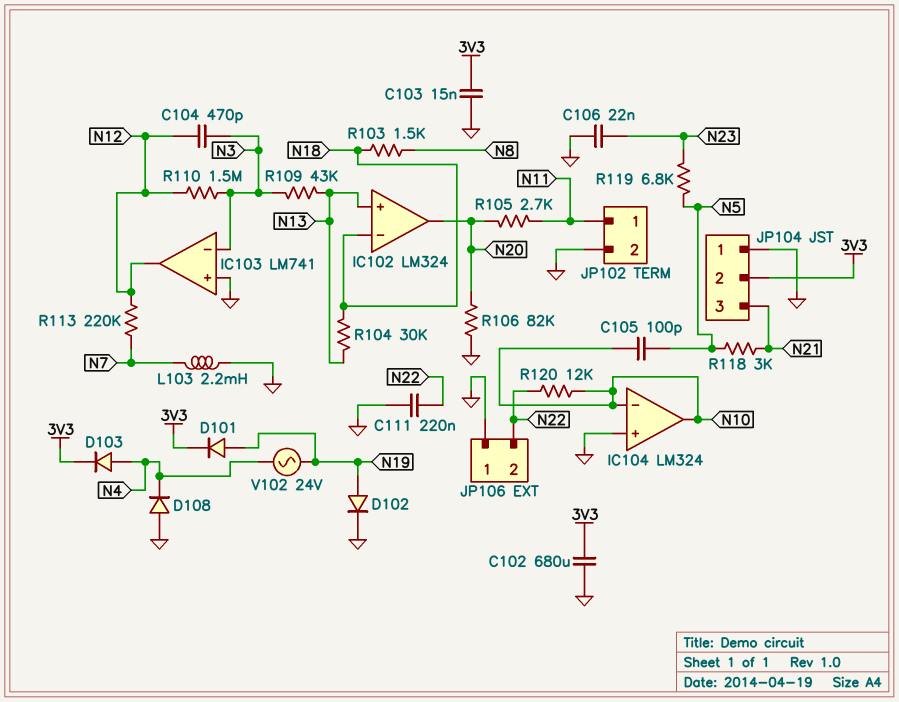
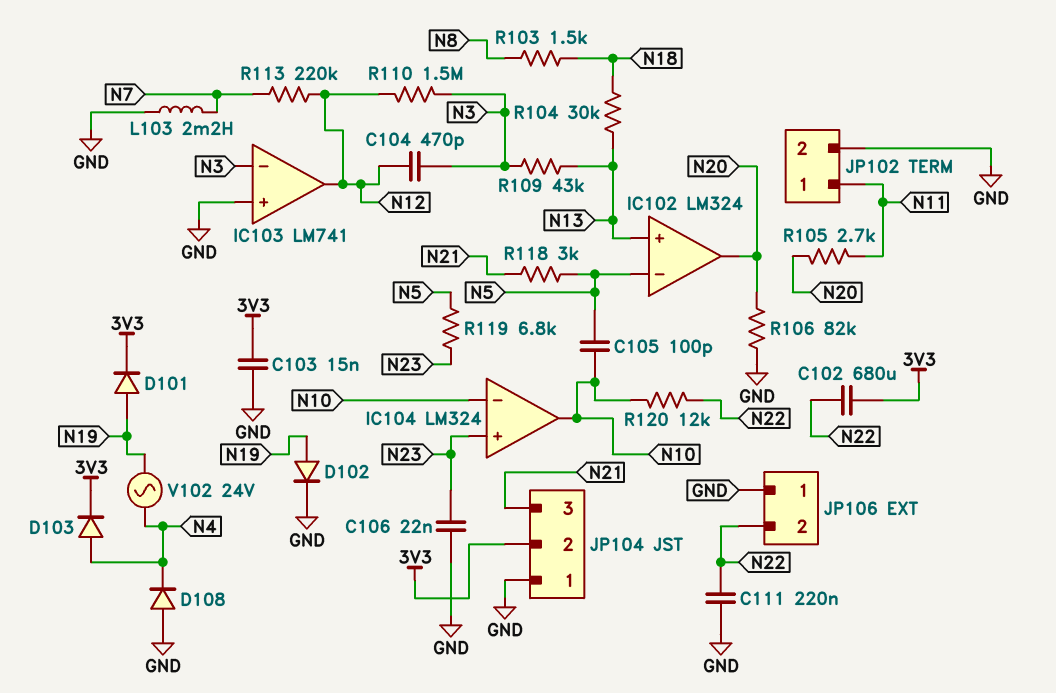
C102: 680uF (3V3, GND) -> 680uF (3V3, N22)
IC102 pin in-: N18 -> N5
IC104 pin in+: GND -> N23

